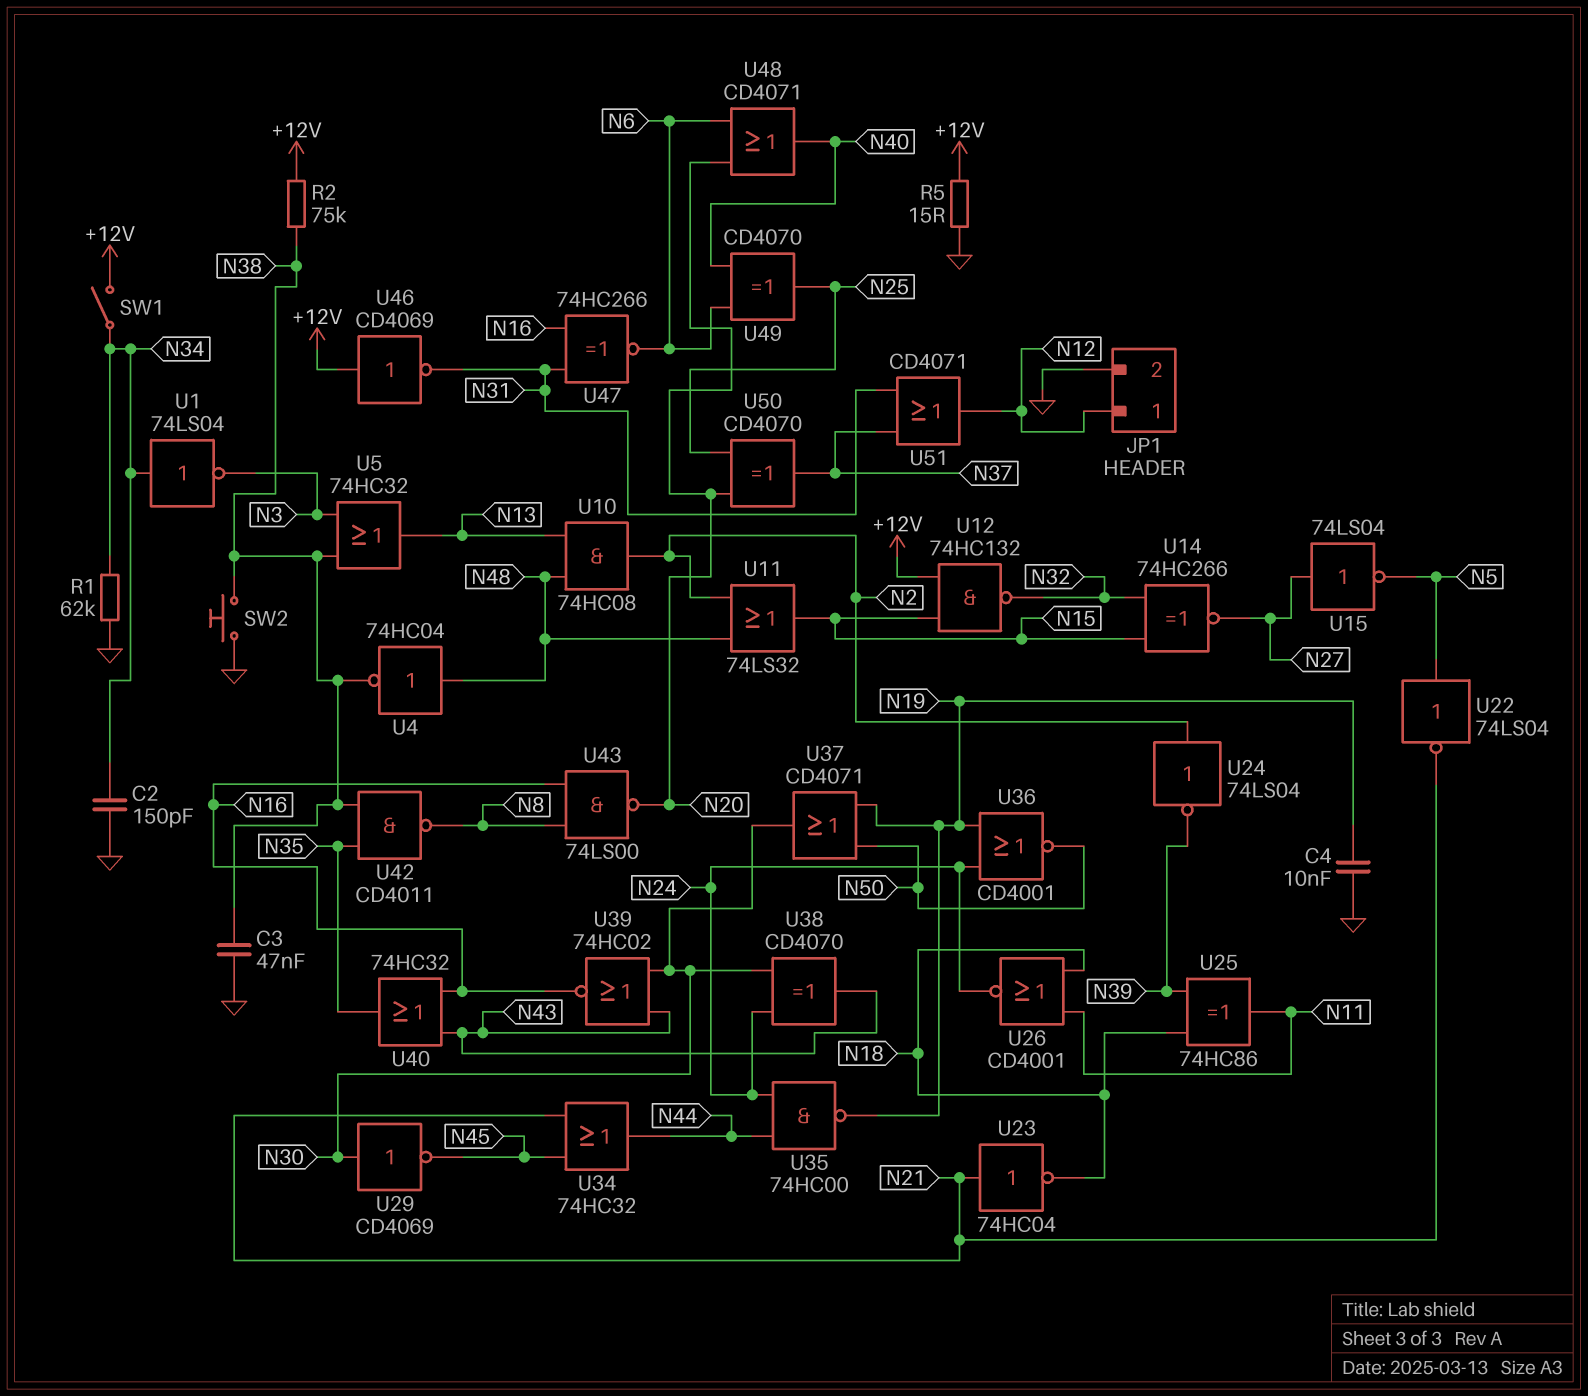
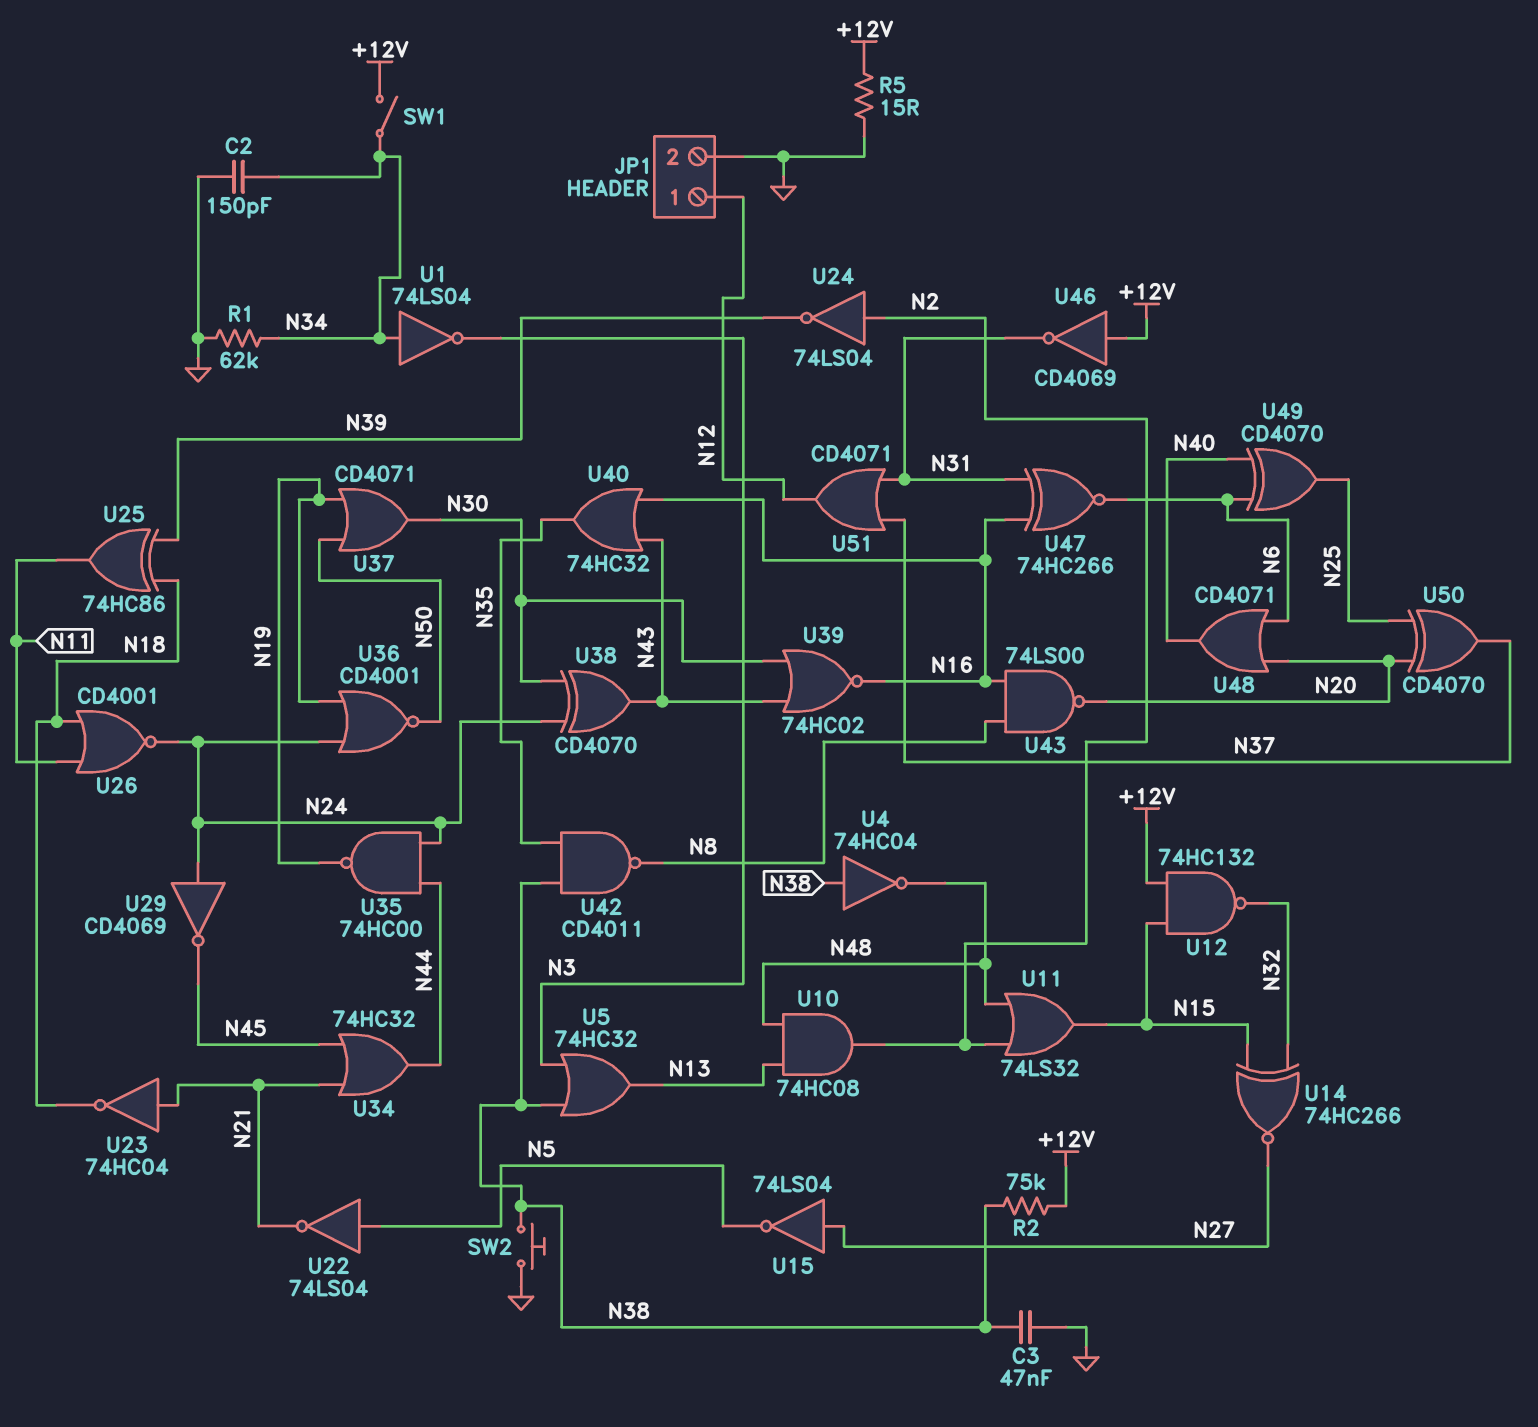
C4: 10nF (GND, N19) -> none
U4: NOT 74HC04 (in N48, out N38) -> NOT 74HC04 (in N38, out N48)
U29: NOT CD4069 (in N30, out N45) -> NOT CD4069 (in N24, out N45)

